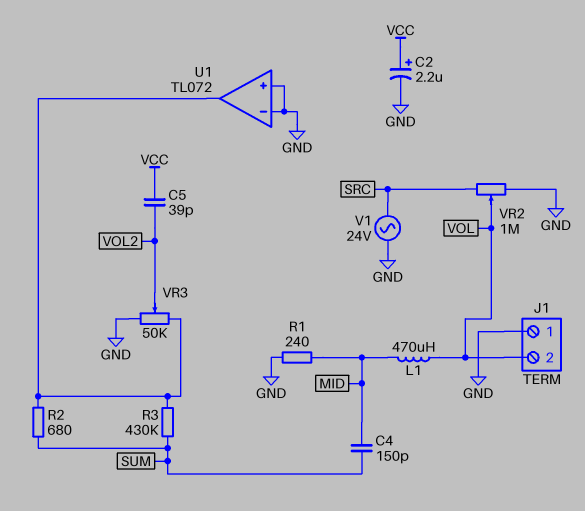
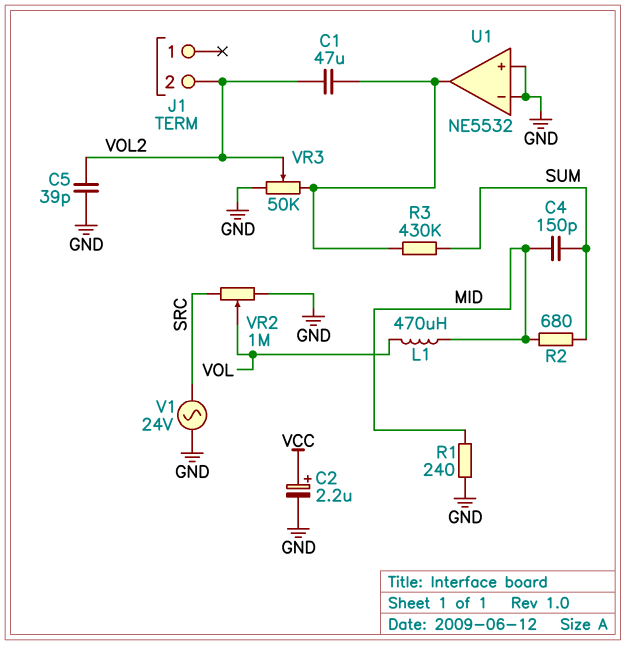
C1: none -> 47uF (U1/out, VOL2)
C5: 39pF (VCC, VOL2) -> 39pF (GND, VOL2)
J1 pin 1: GND -> none
J1 pin 2: VOL -> VOL2
R2: 680 (SUM, U1/out) -> 680 (MID, SUM)
U1: TL072 -> NE5532

